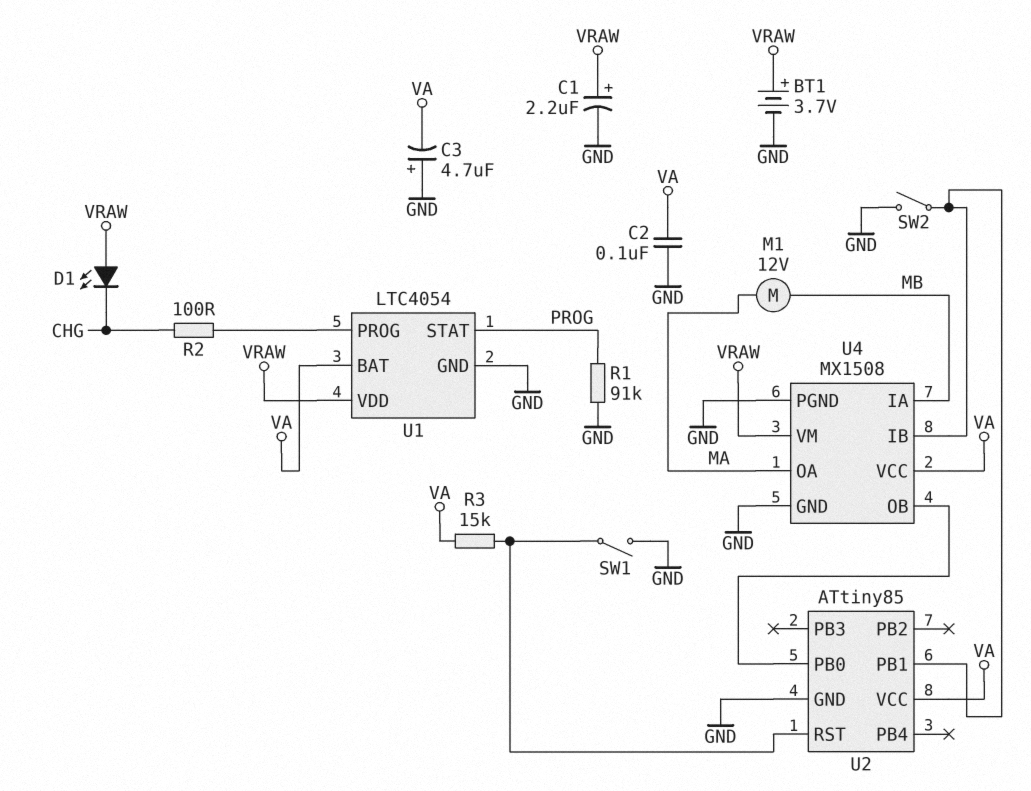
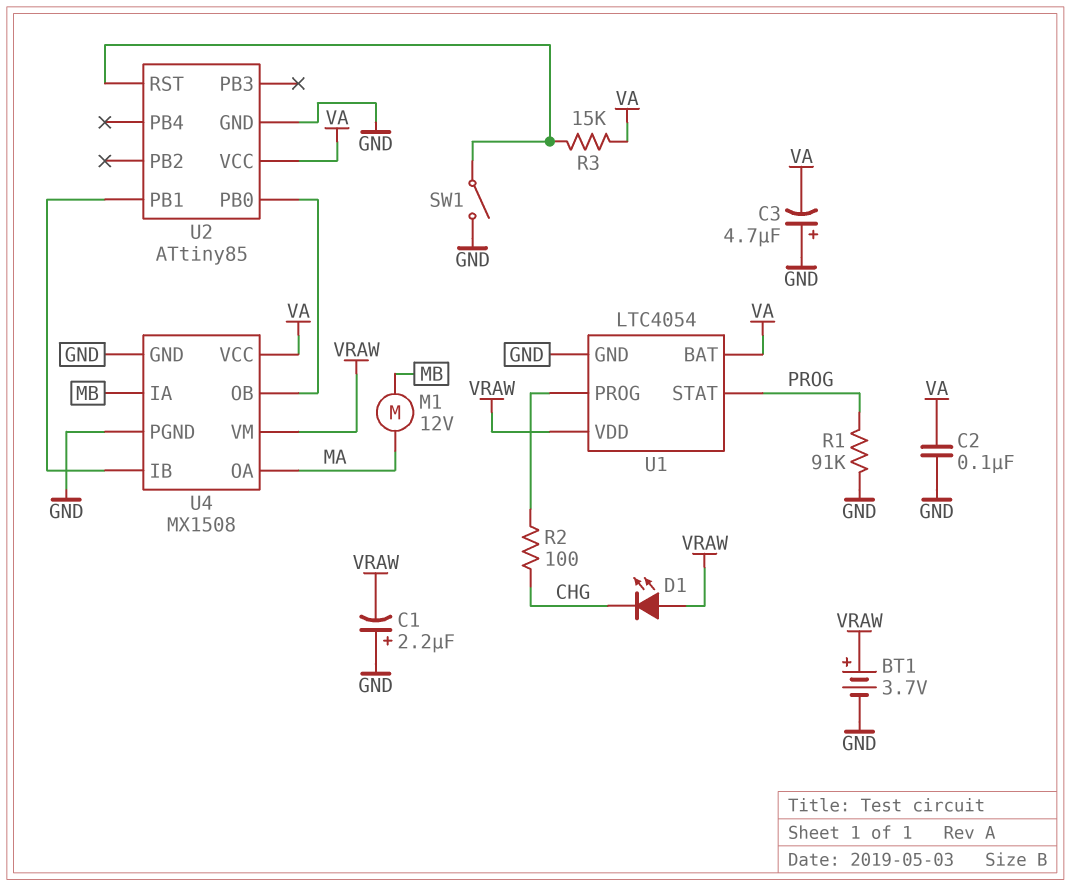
C1: 2.2uF (plus VRAW, minus GND) -> 2.2uF (plus GND, minus VRAW)
SW2: switch (GND, U2/PB1) -> none

